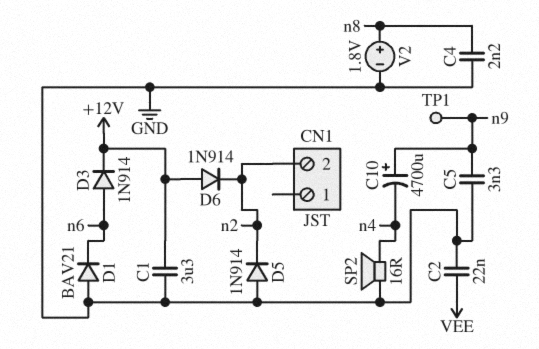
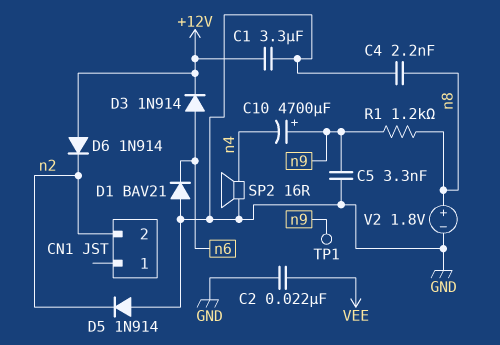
R1: none -> 1.2k (n8, n9)

